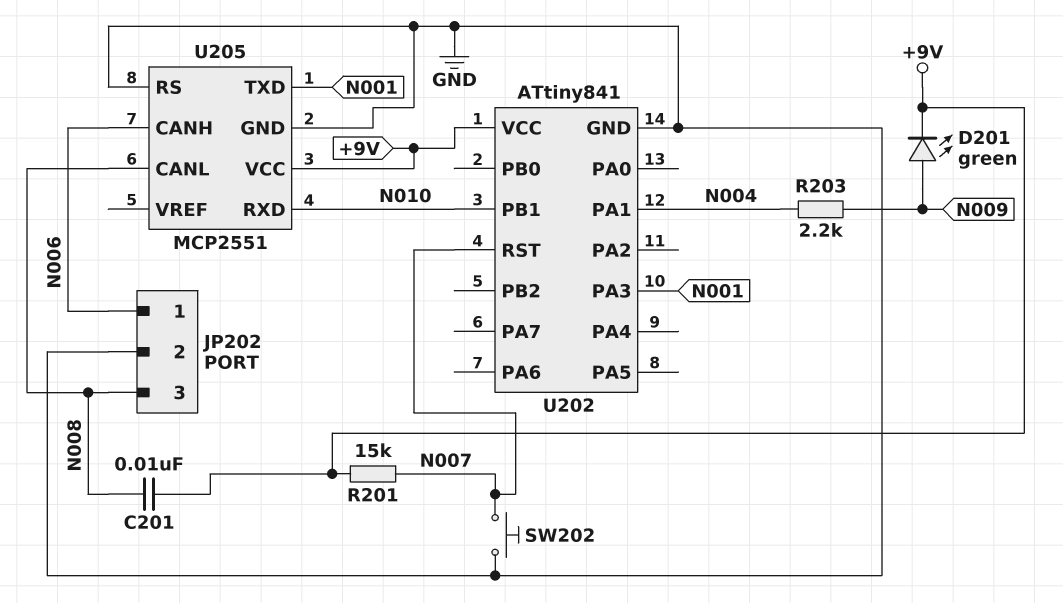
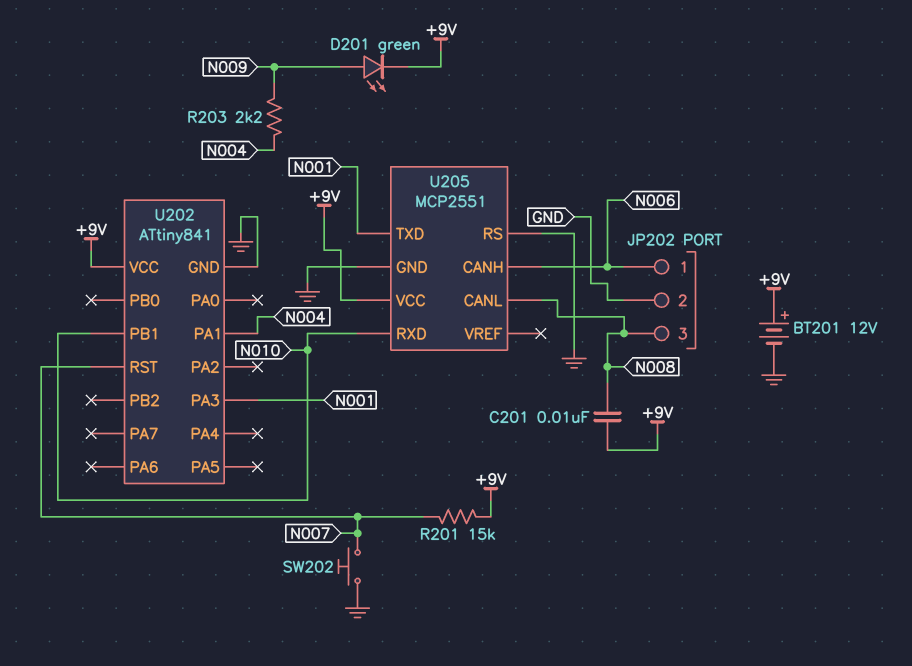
BT201: none -> 12V (plus +9V, minus GND)

